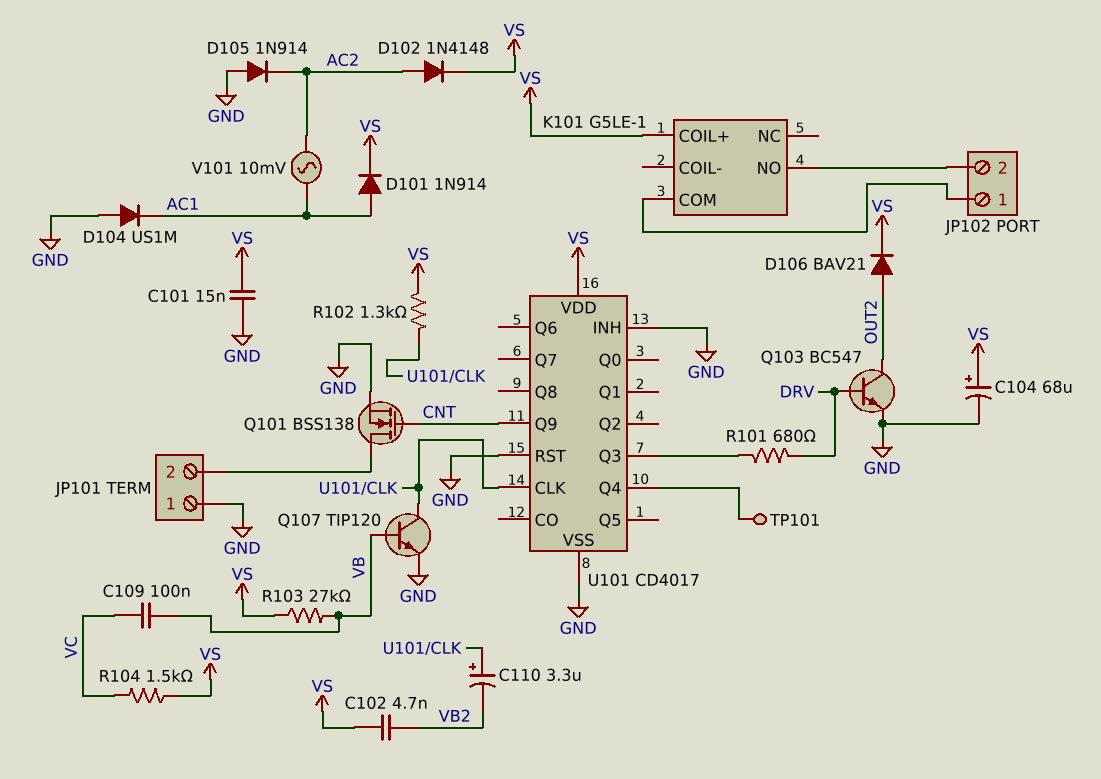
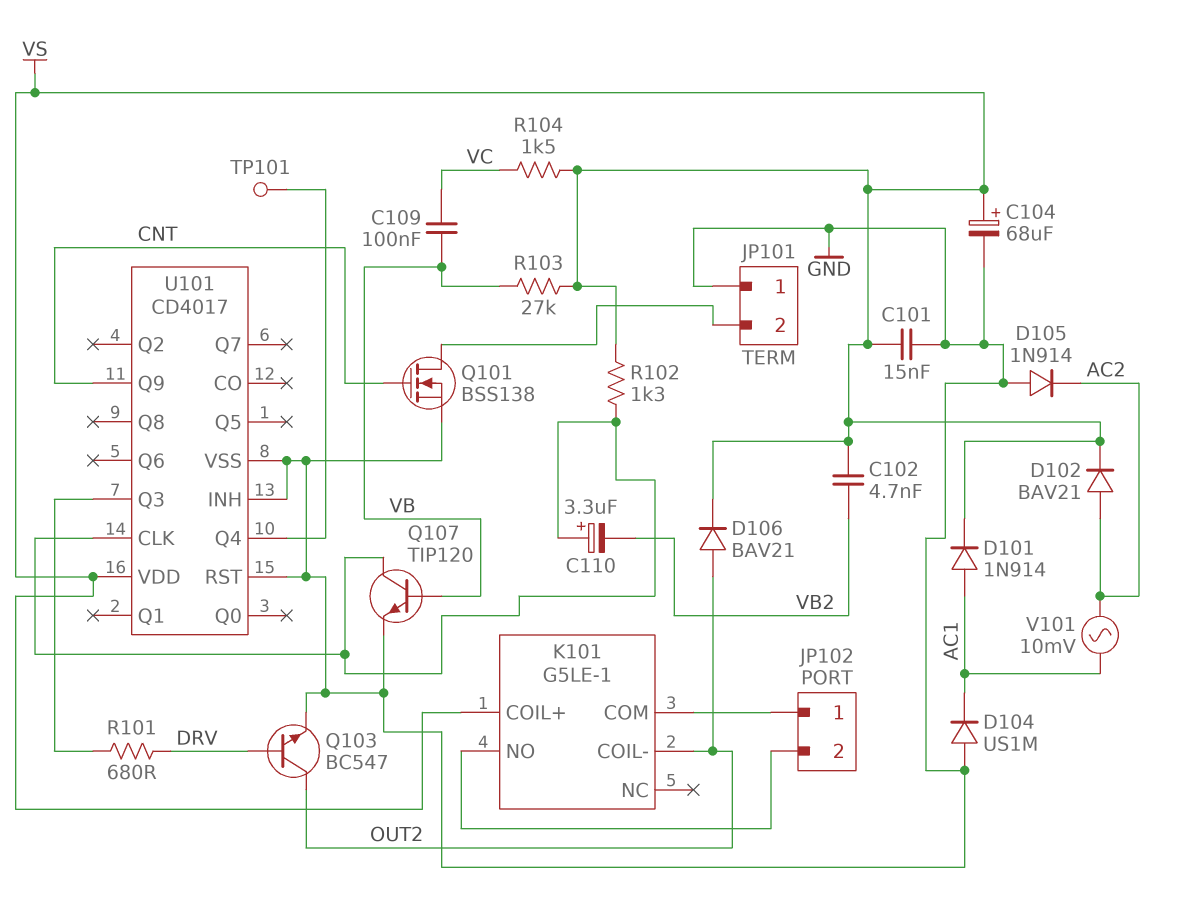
D102: diode 1N4148 (A AC2, K VS) -> diode BAV21 (A AC2, K VS)
K101 pin COIL-: none -> OUT2

